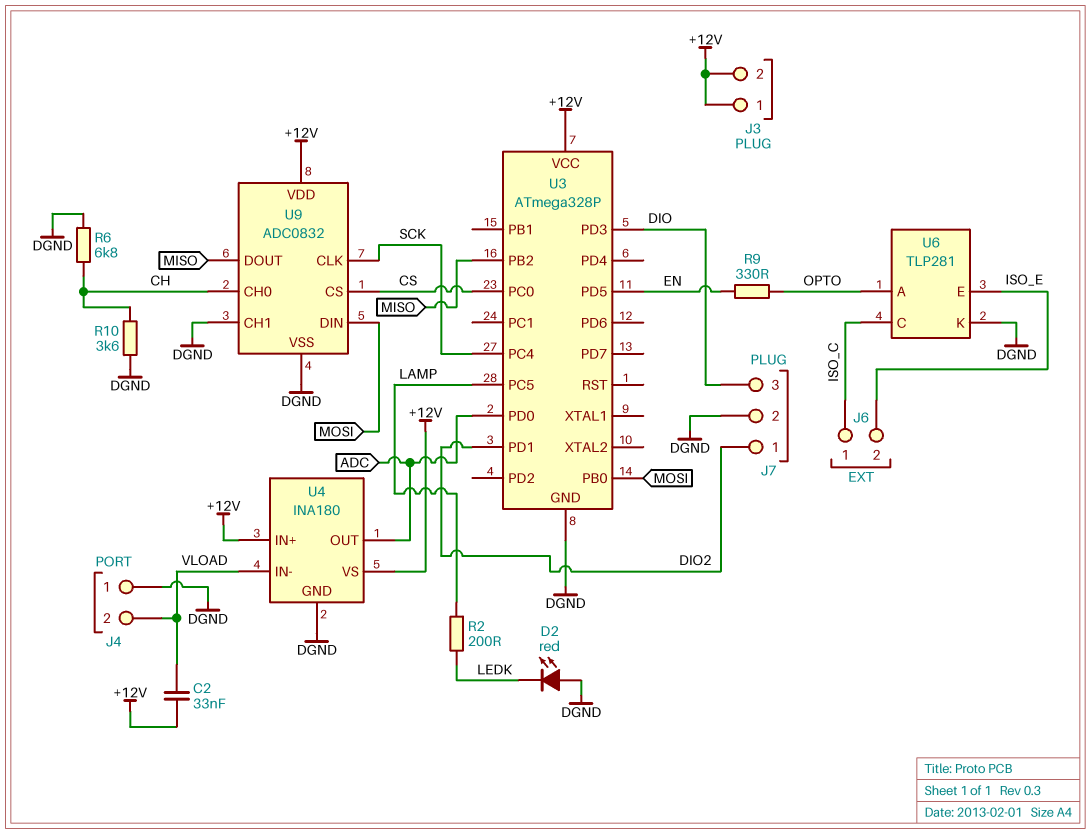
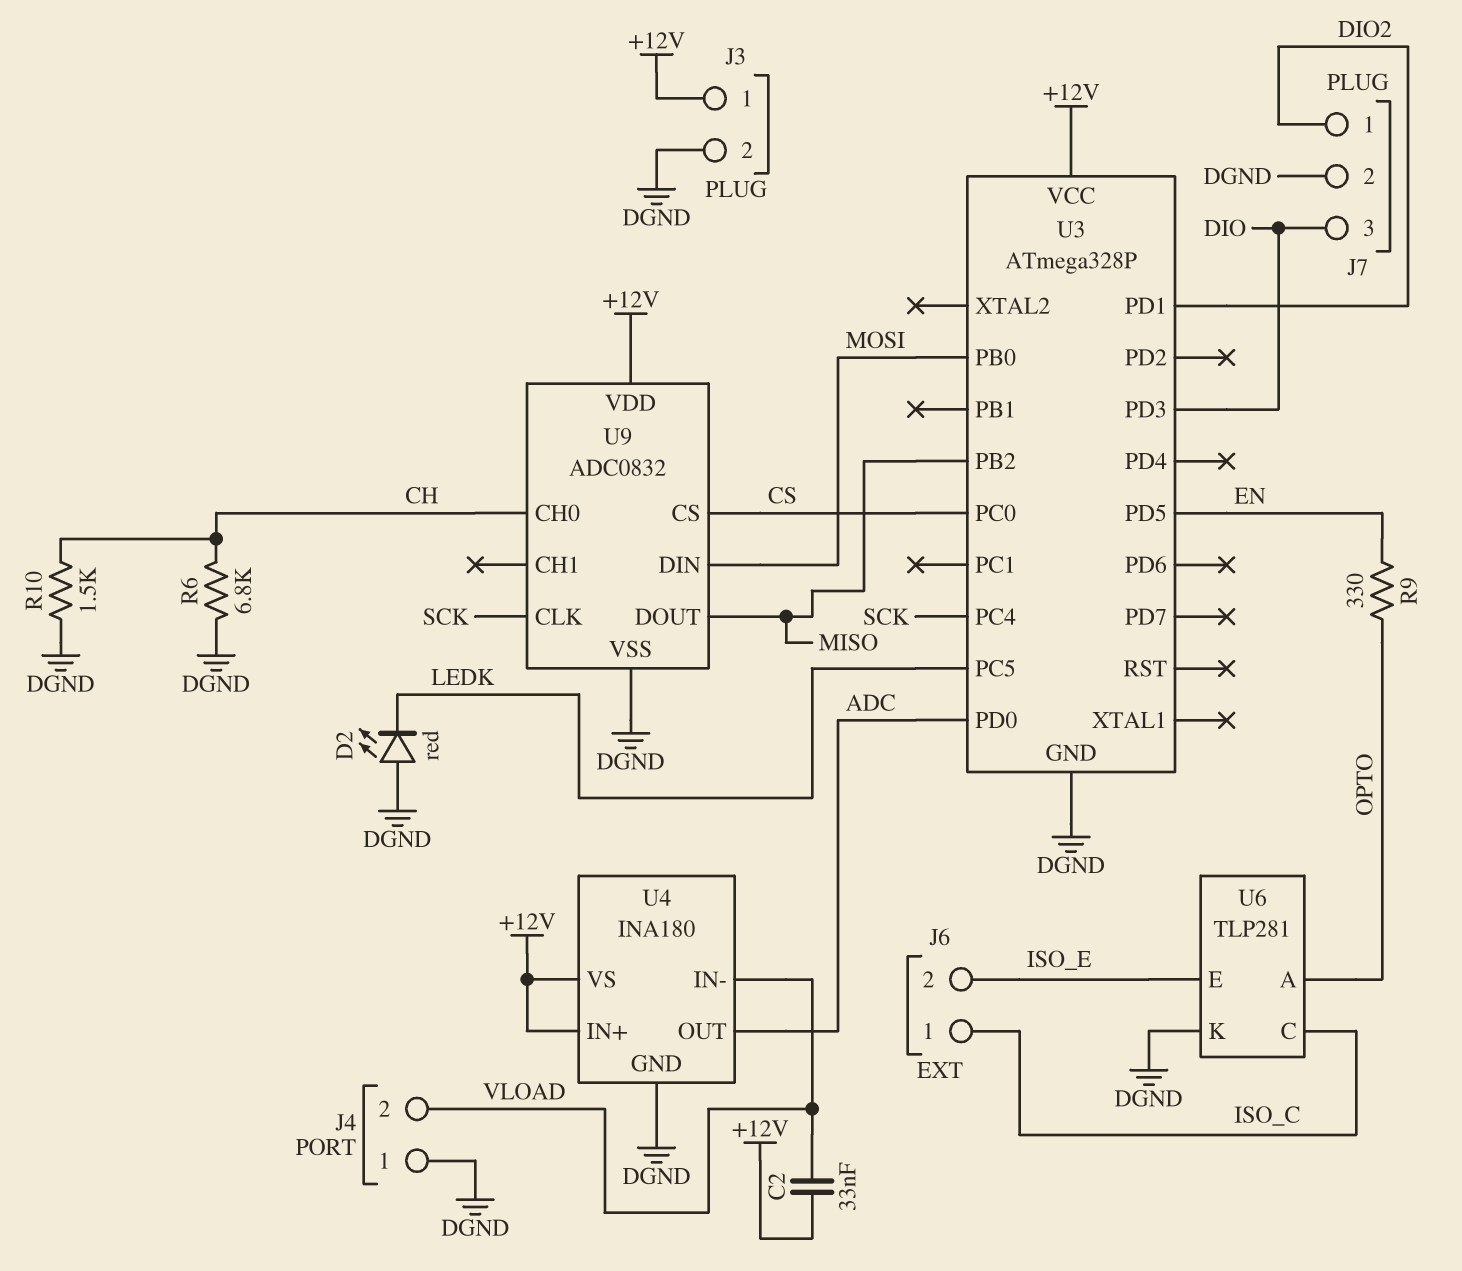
J3 pin 2: +12V -> DGND
R2: 200 (LAMP, LEDK) -> none
R10: 3.6k (CH, DGND) -> 1.5k (CH, DGND)
U3 pin PC5: LAMP -> LEDK
U9 pin CH1: DGND -> none

